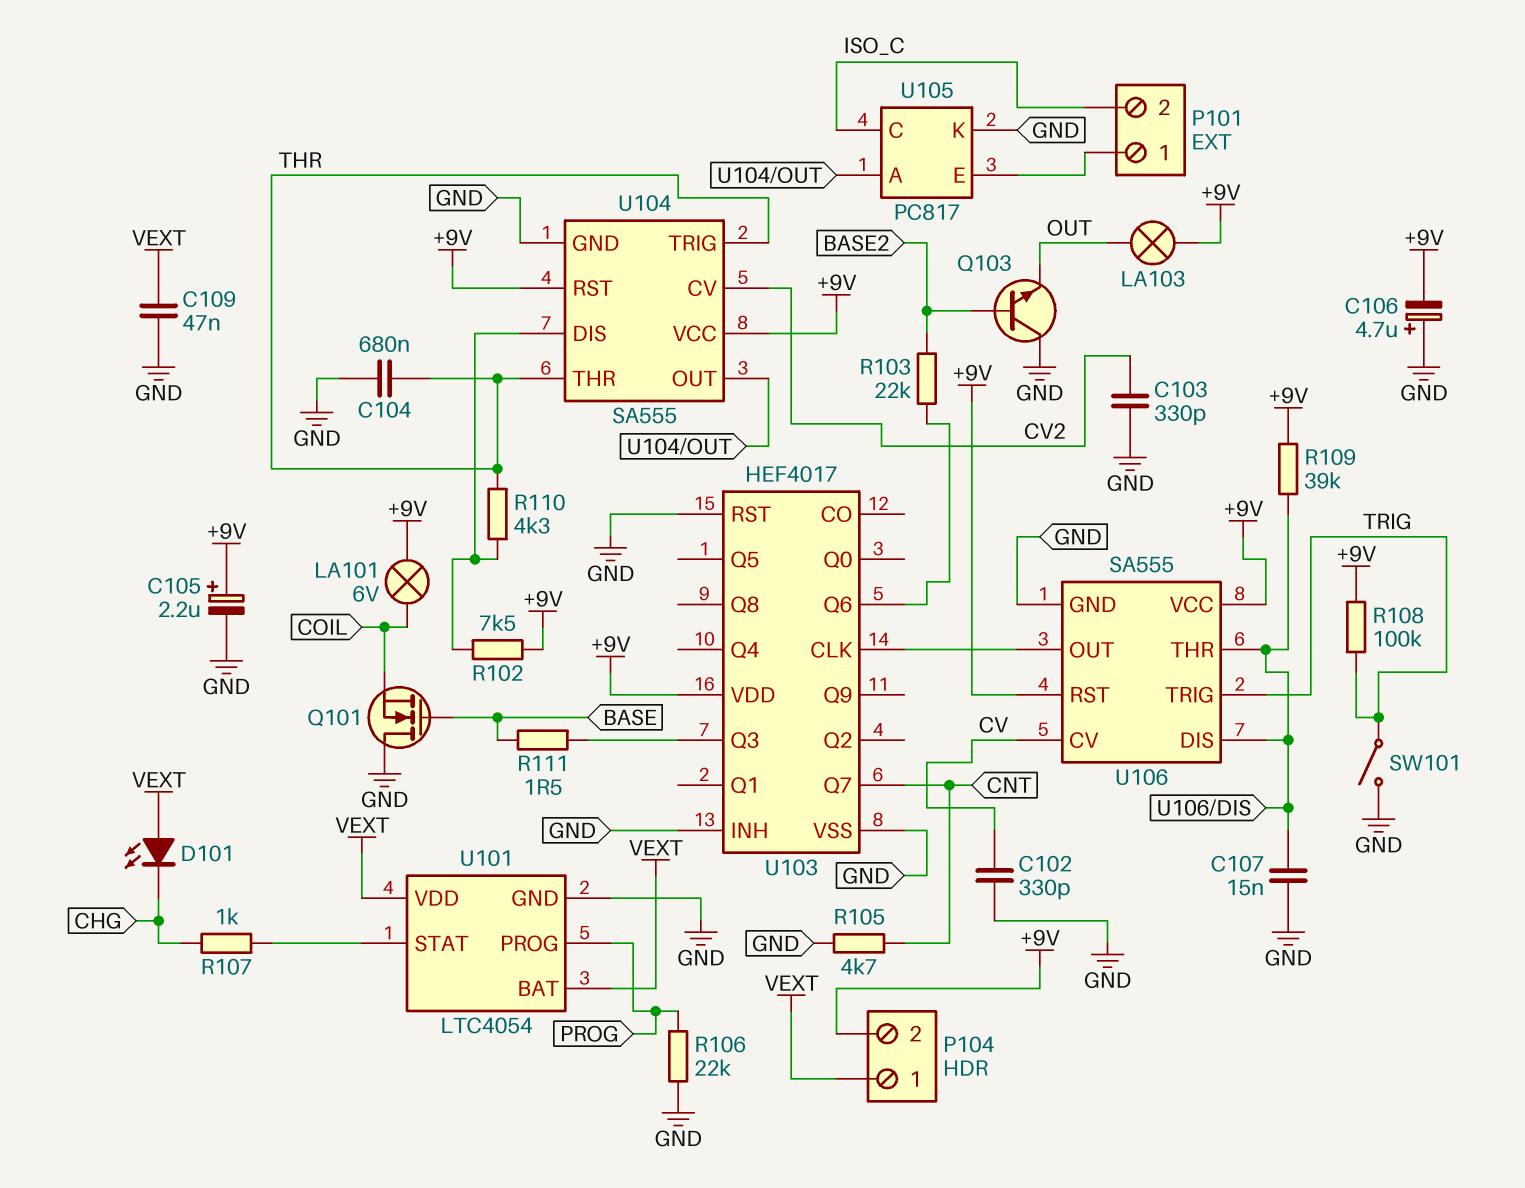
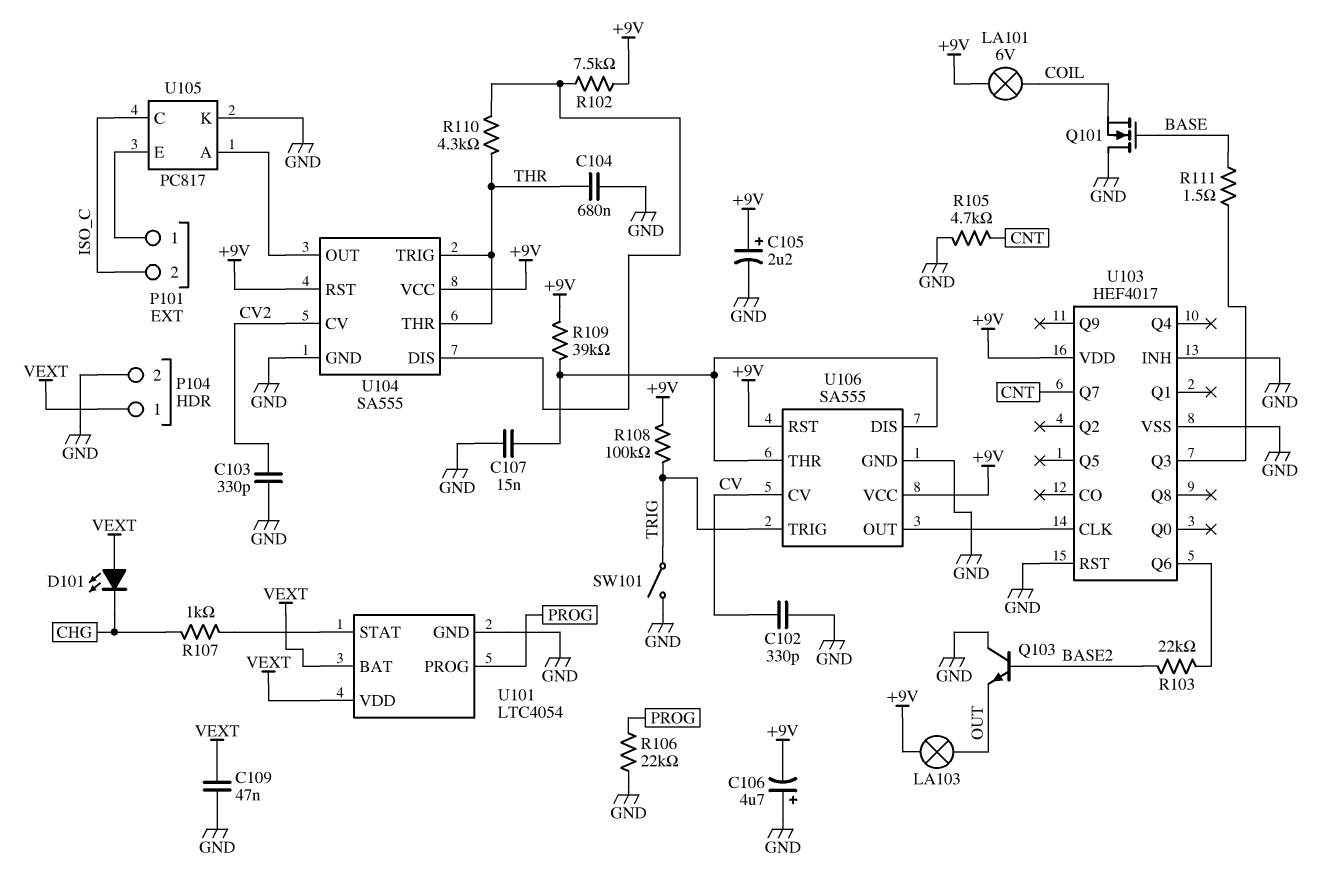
P104 pin 2: +9V -> GND

